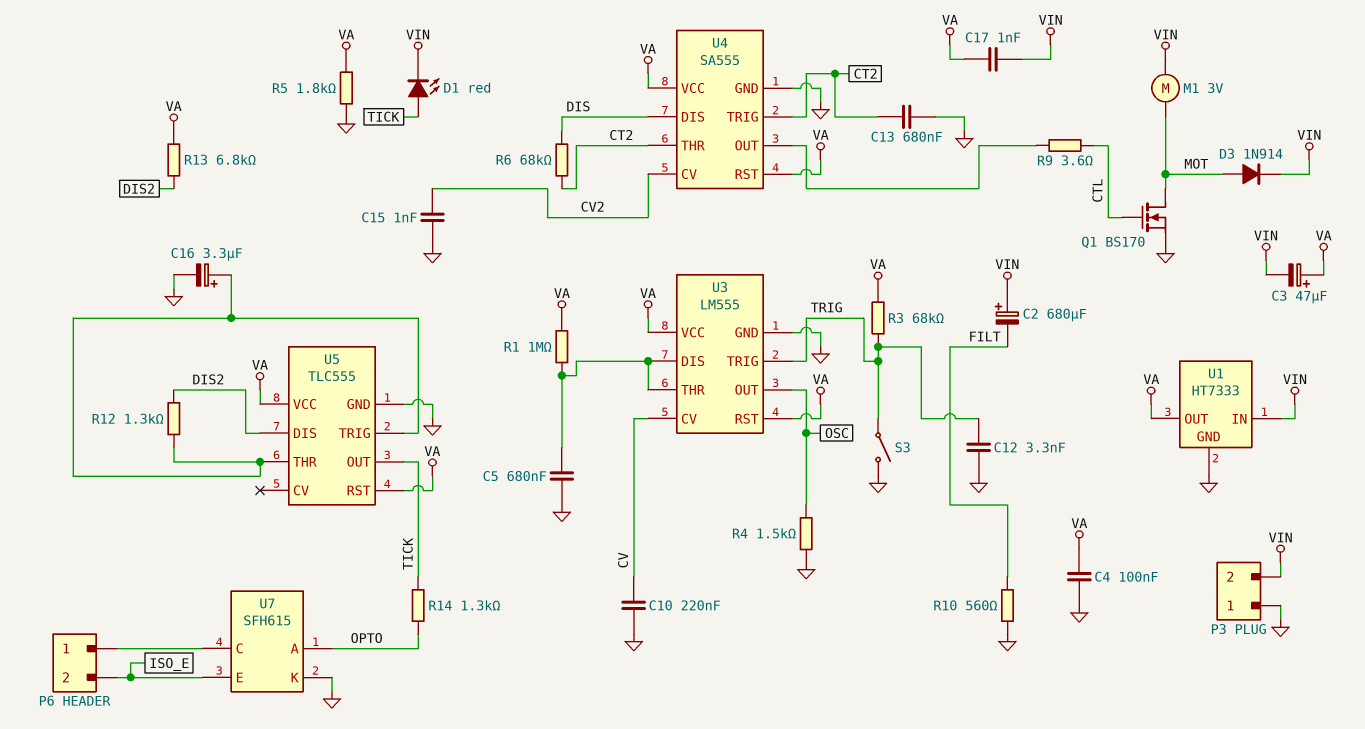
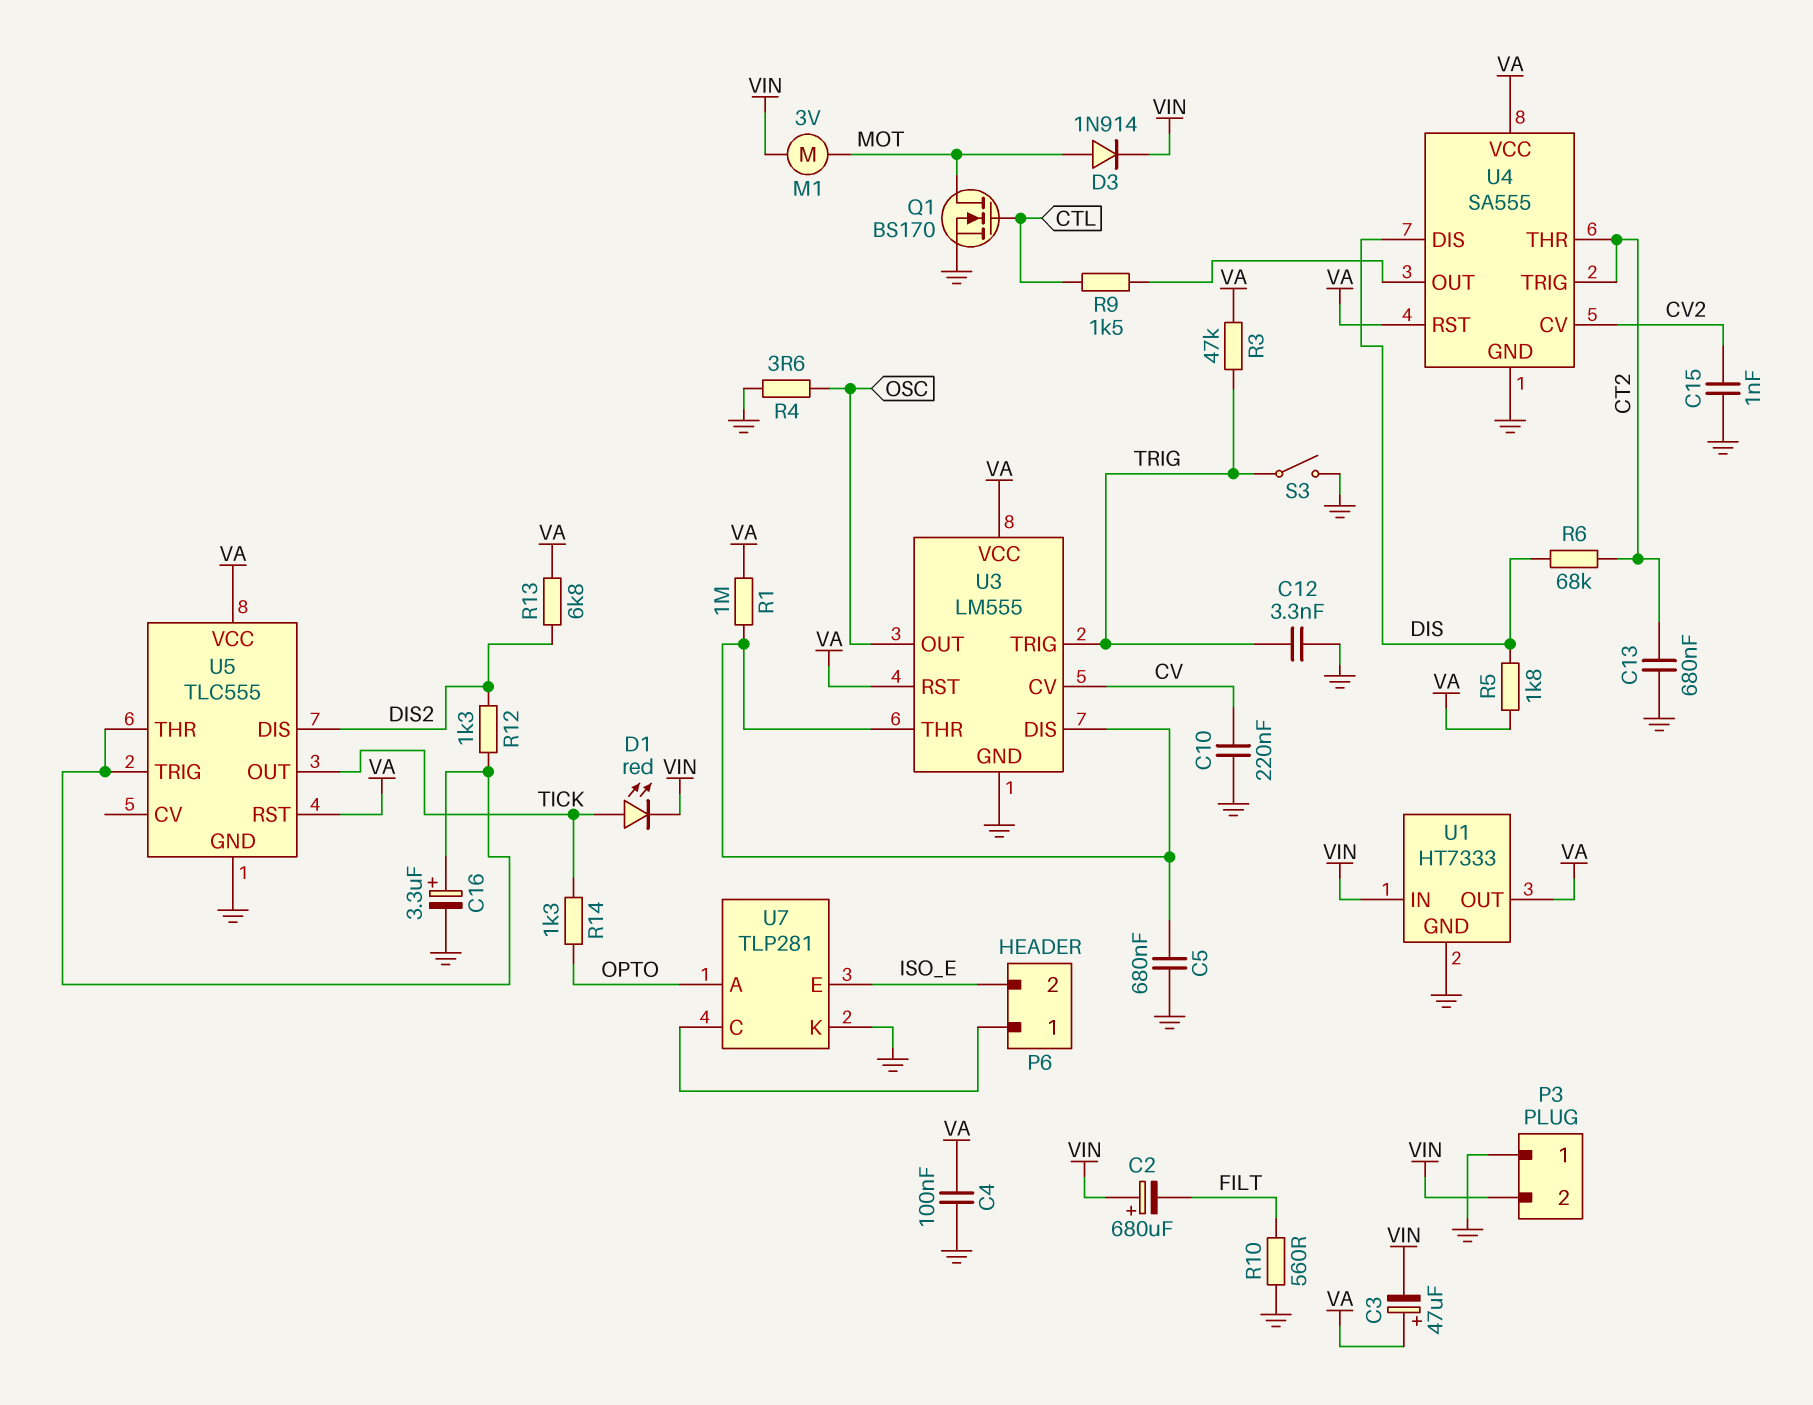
C17: 1nF (VA, VIN) -> none
R3: 68k (TRIG, VA) -> 47k (TRIG, VA)
R4: 1.5k (GND, OSC) -> 3.6 (GND, OSC)
R5: 1.8k (GND, VA) -> 1.8k (DIS, VA)
R9: 3.6 (CTL, U4/OUT) -> 1.5k (CTL, U4/OUT)
U7: SFH615 -> TLP281

